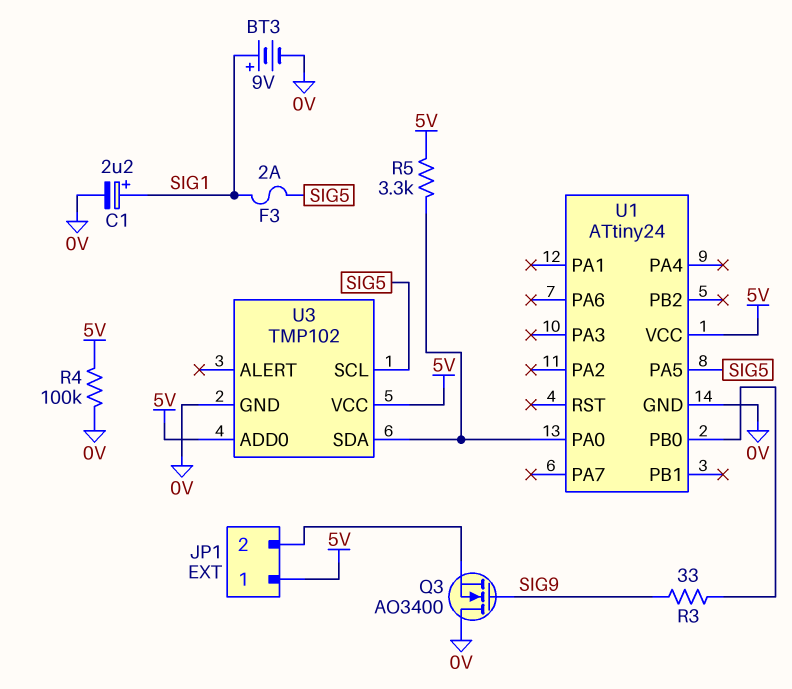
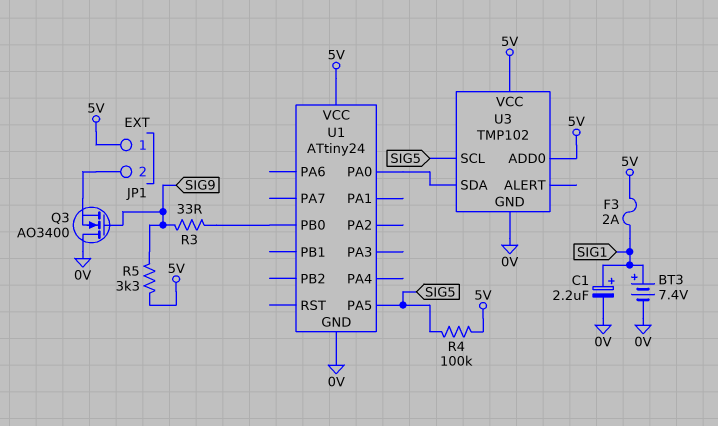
BT3: 9V (plus SIG1, minus 0V) -> 7.4V (plus SIG1, minus 0V)
F3: 2A (SIG1, SIG5) -> 2A (5V, SIG1)
R4: 100k (0V, 5V) -> 100k (5V, SIG5)
R5: 3.3k (5V, U1/PA0) -> 3.3k (5V, SIG9)

